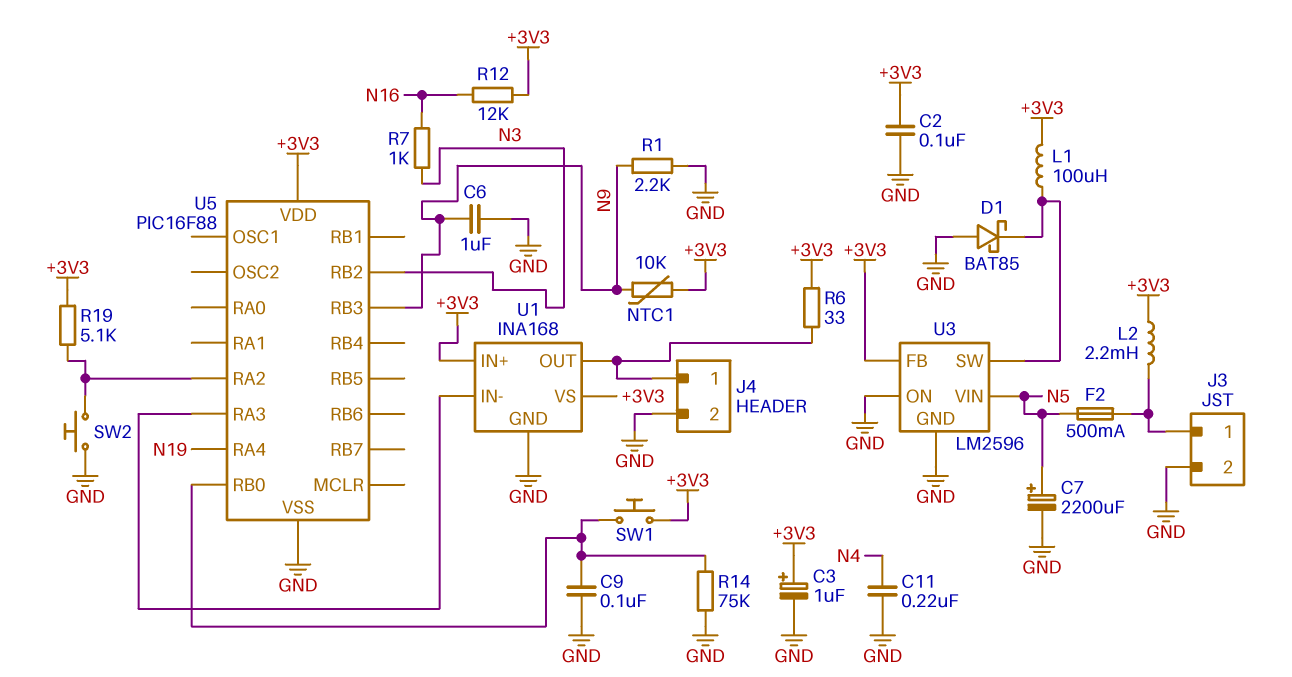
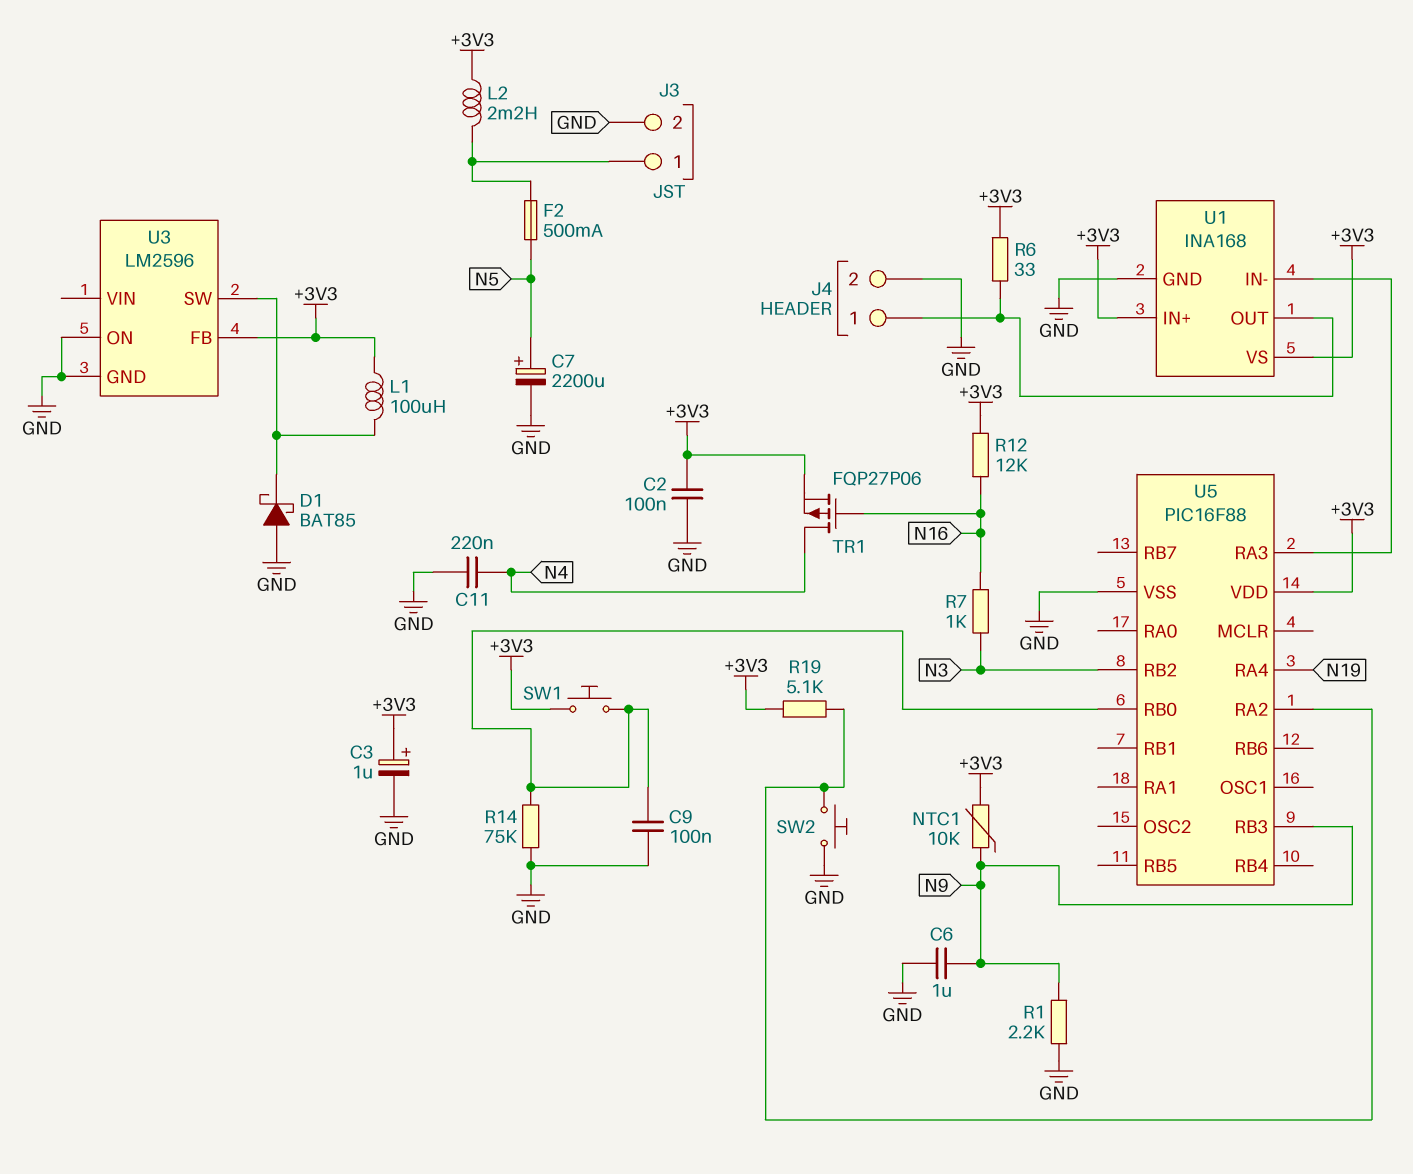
TR1: none -> PMOS FQP27P06 (G N16, D N4, S +3V3)
U3 pin VIN: N5 -> none

